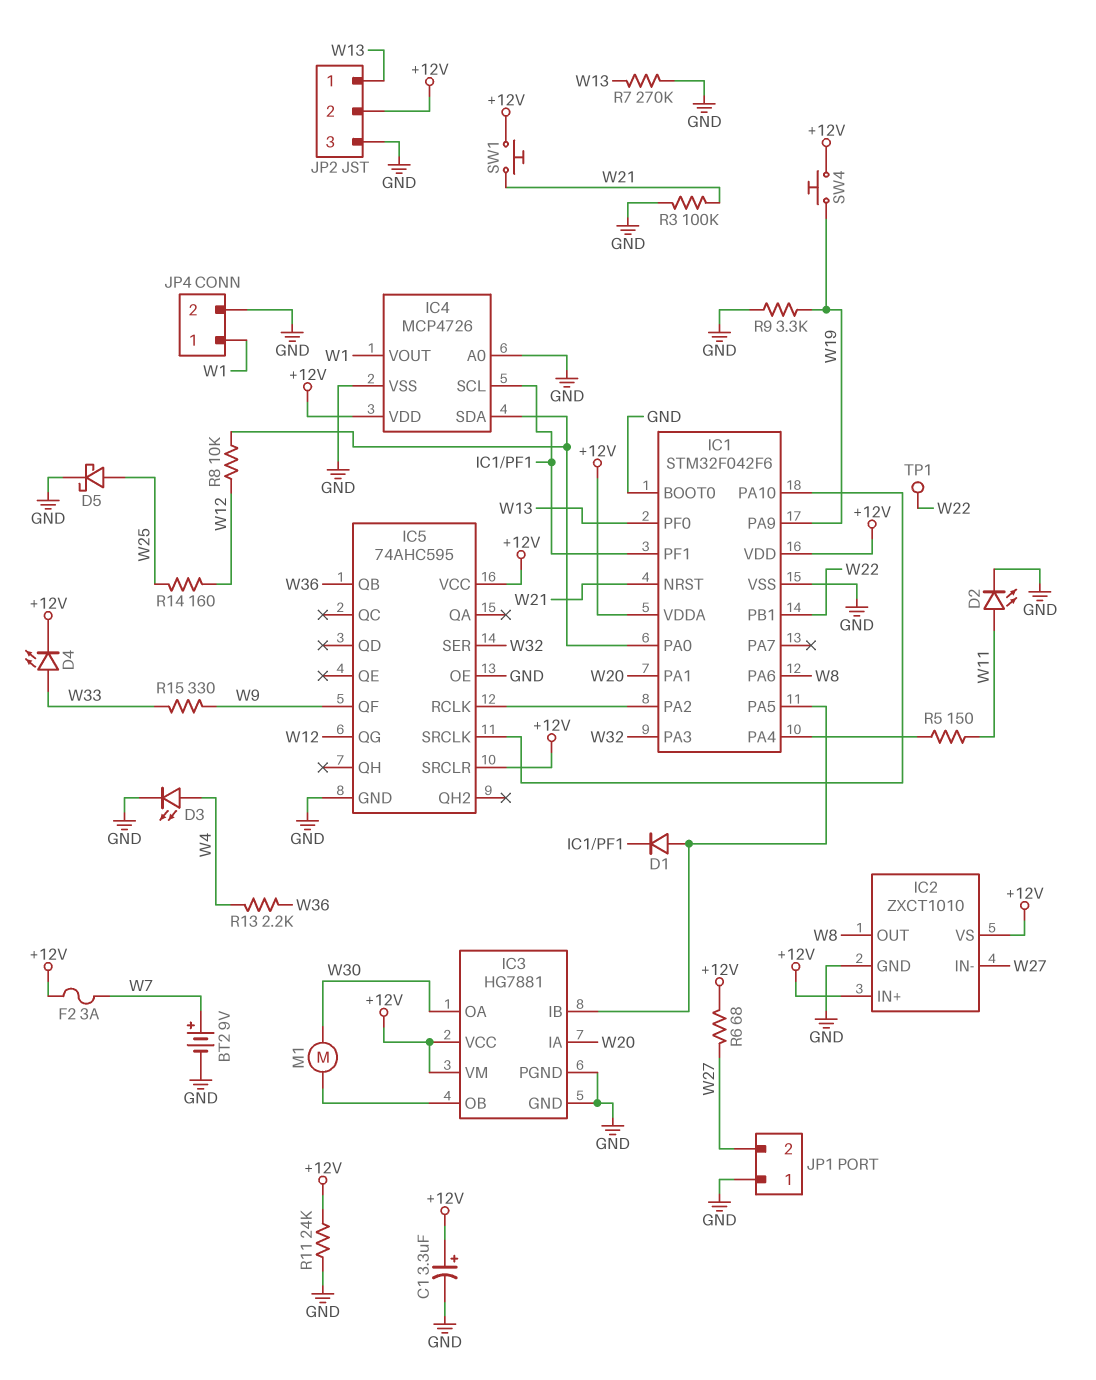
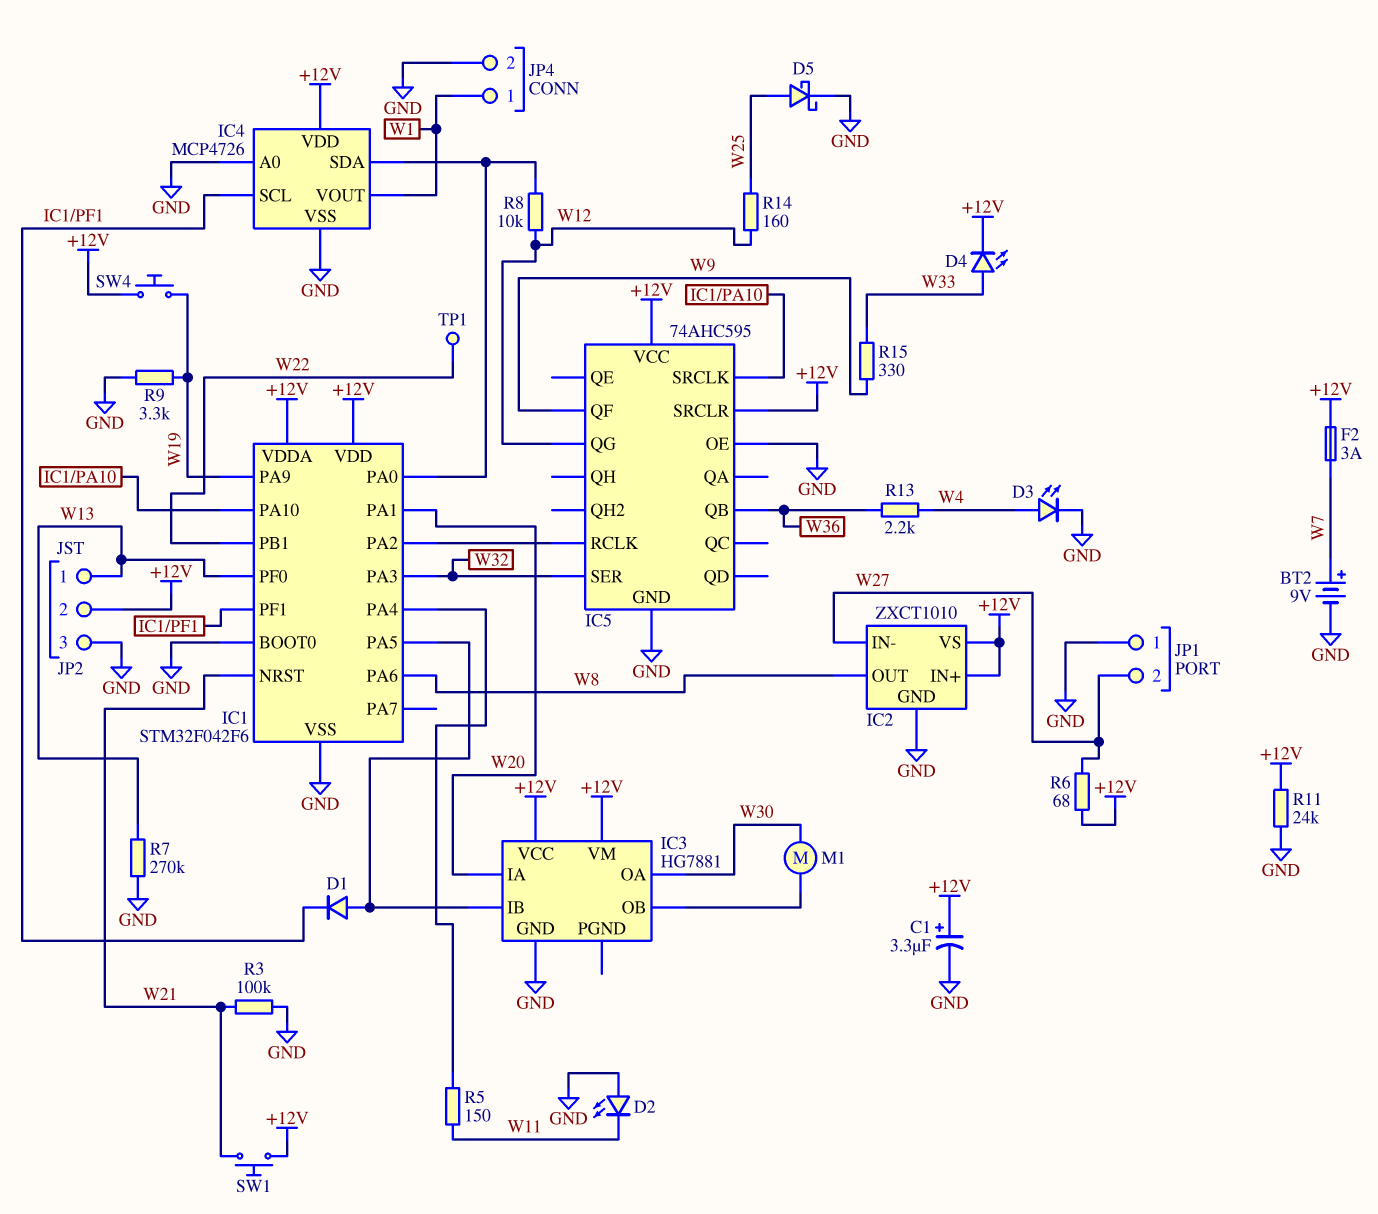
D2: LED (A W11, K GND) -> LED (A GND, K W11)
IC3 pin PGND: GND -> none

